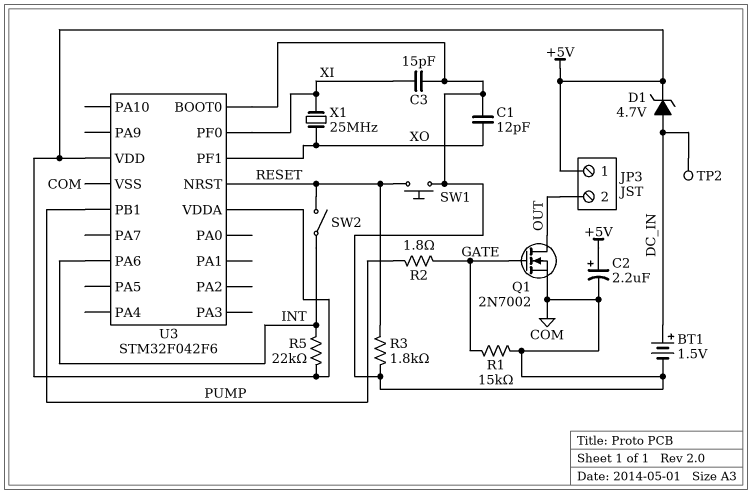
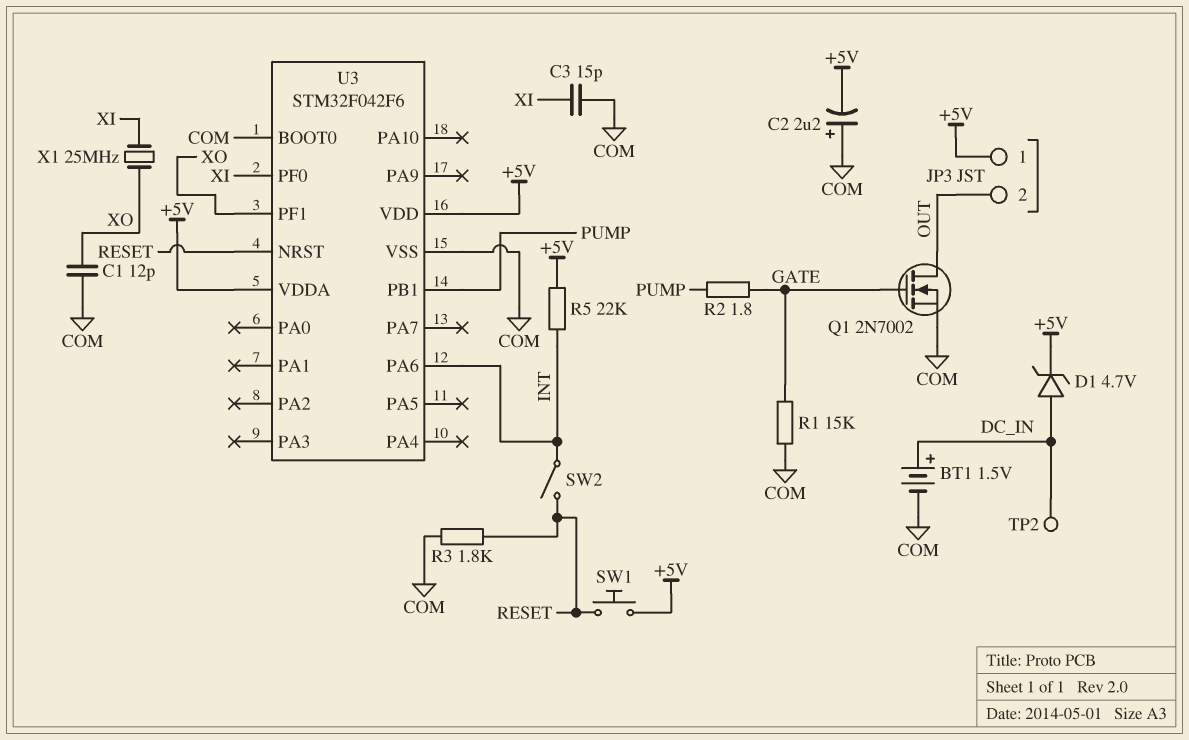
C2: 2.2uF (plus +5V, minus COM) -> 2.2uF (plus COM, minus +5V)
SW1: button (COM, RESET) -> button (+5V, RESET)

